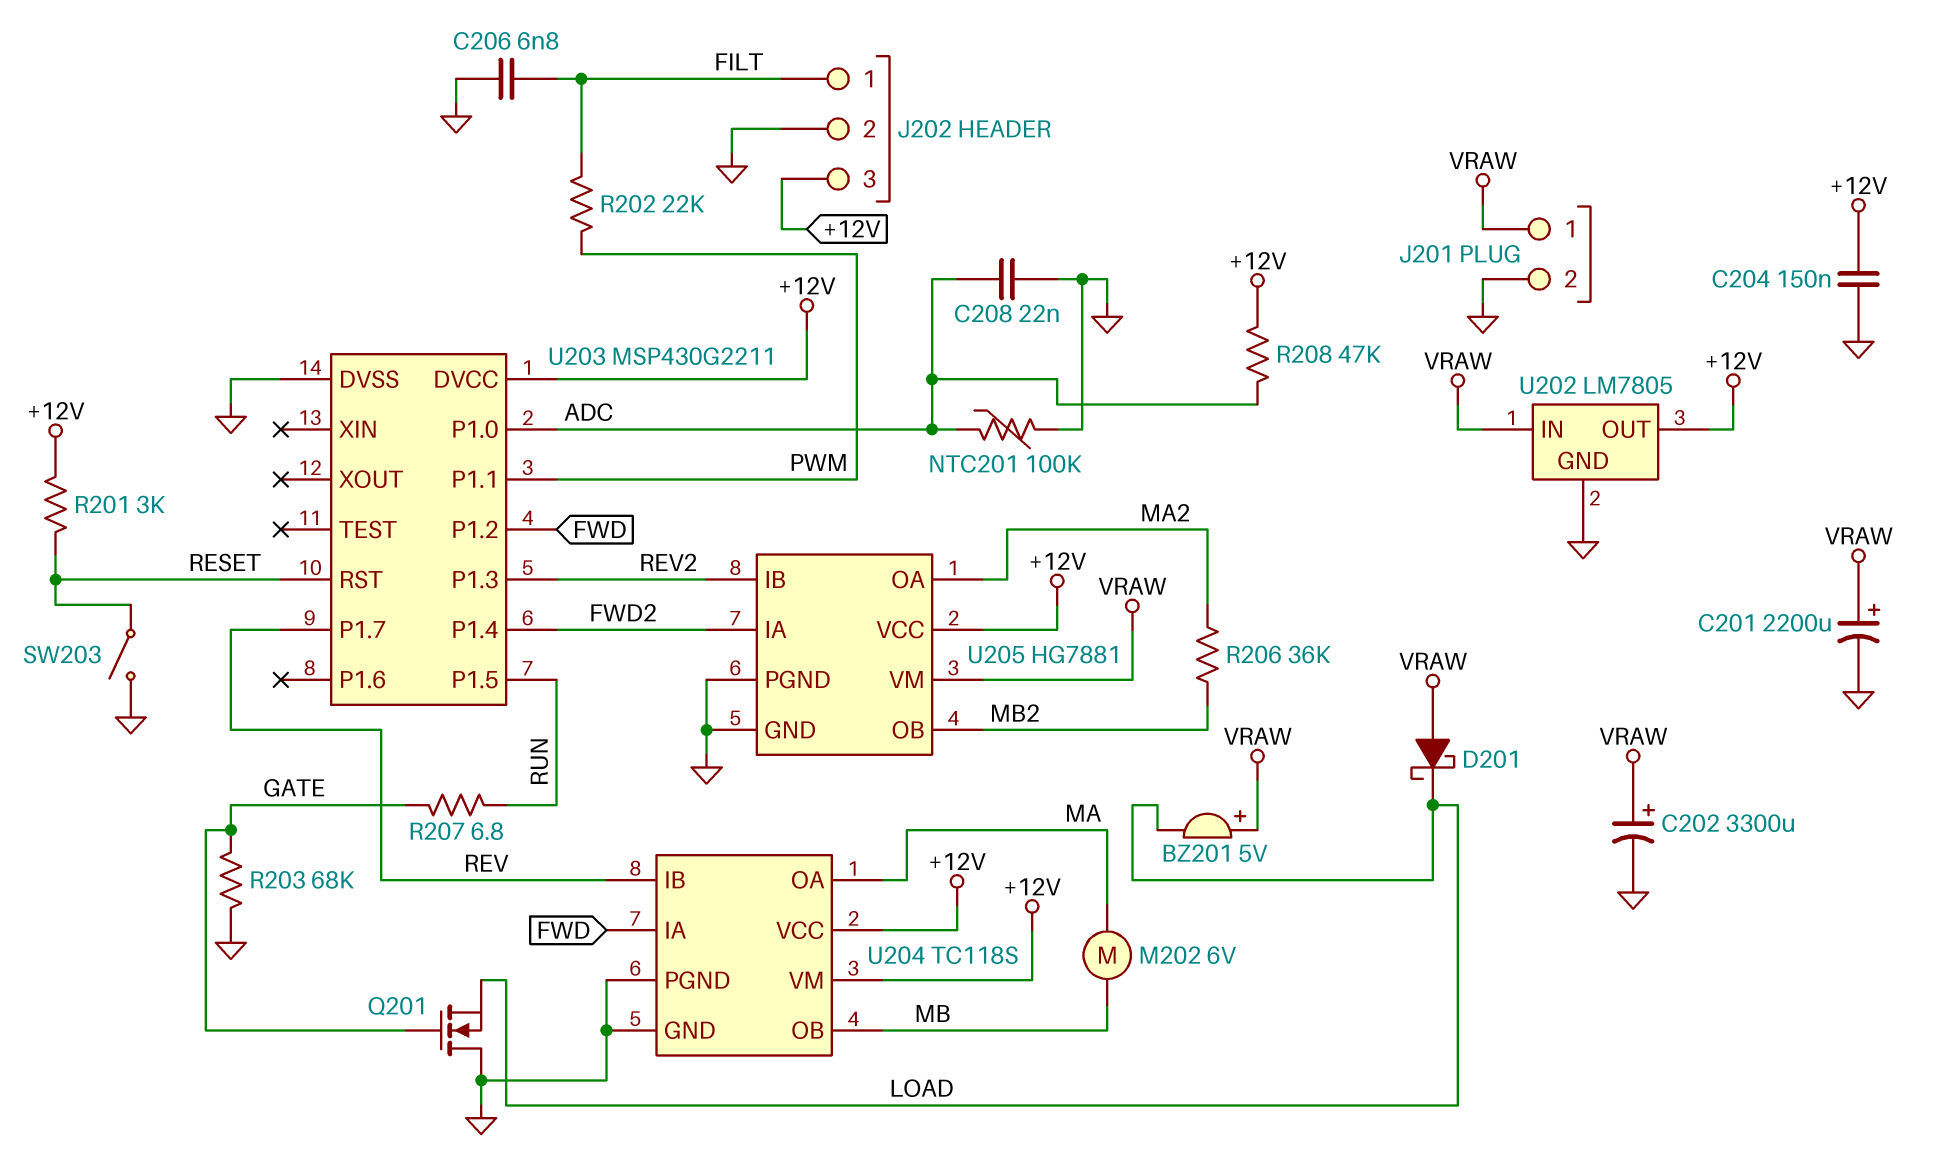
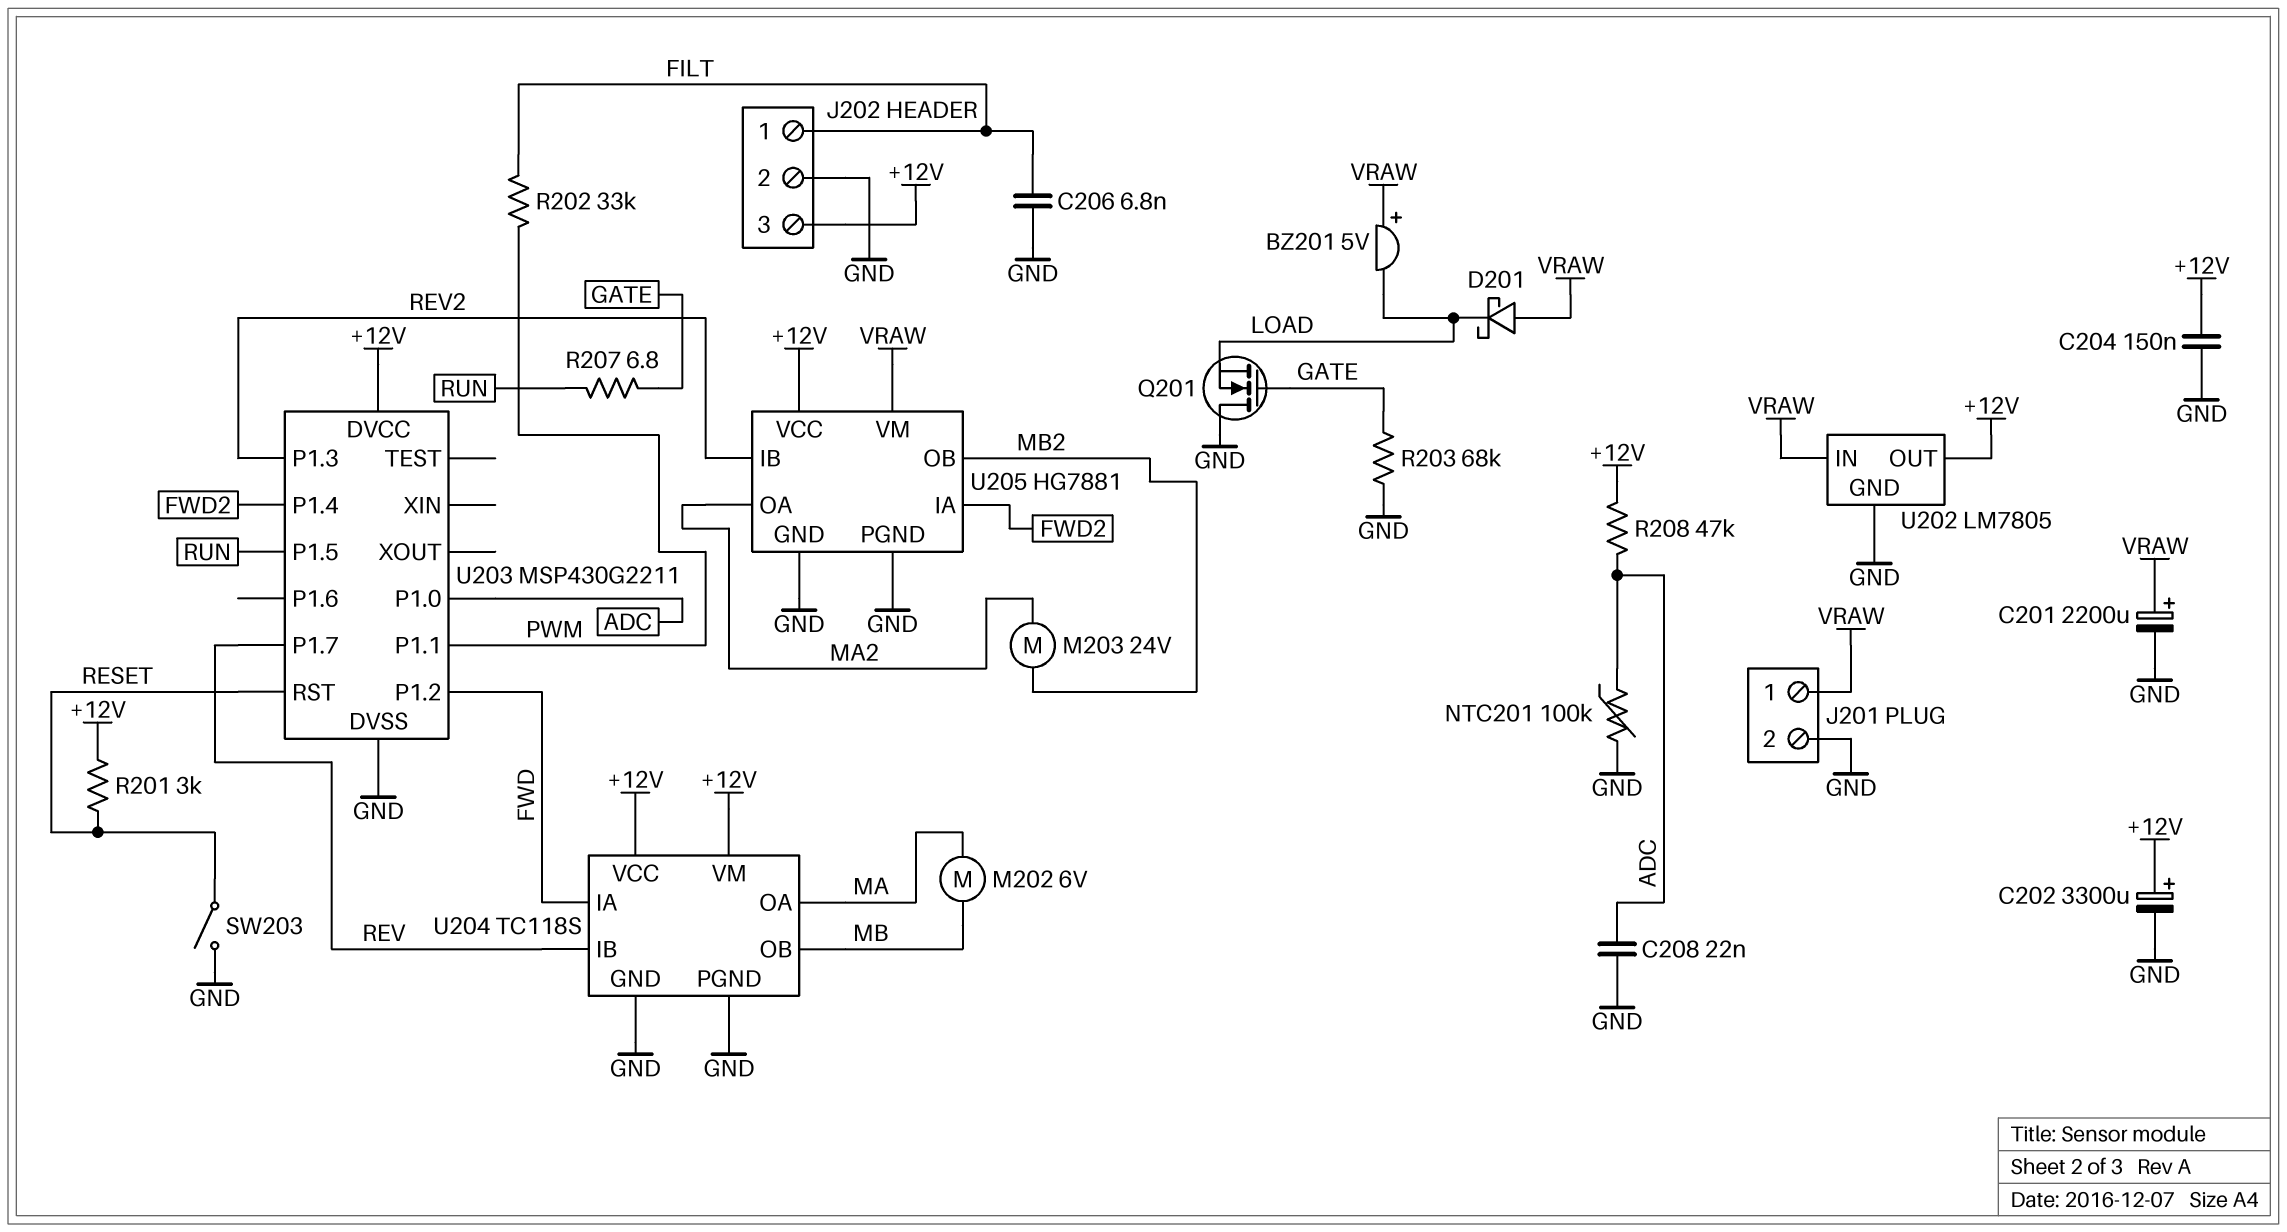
C202: 3300uF (plus VRAW, minus GND) -> 3300uF (plus +12V, minus GND)
M203: none -> motor 24V (MA2, MB2)
R202: 22k (FILT, PWM) -> 33k (FILT, PWM)
R206: 36k (MA2, MB2) -> none

